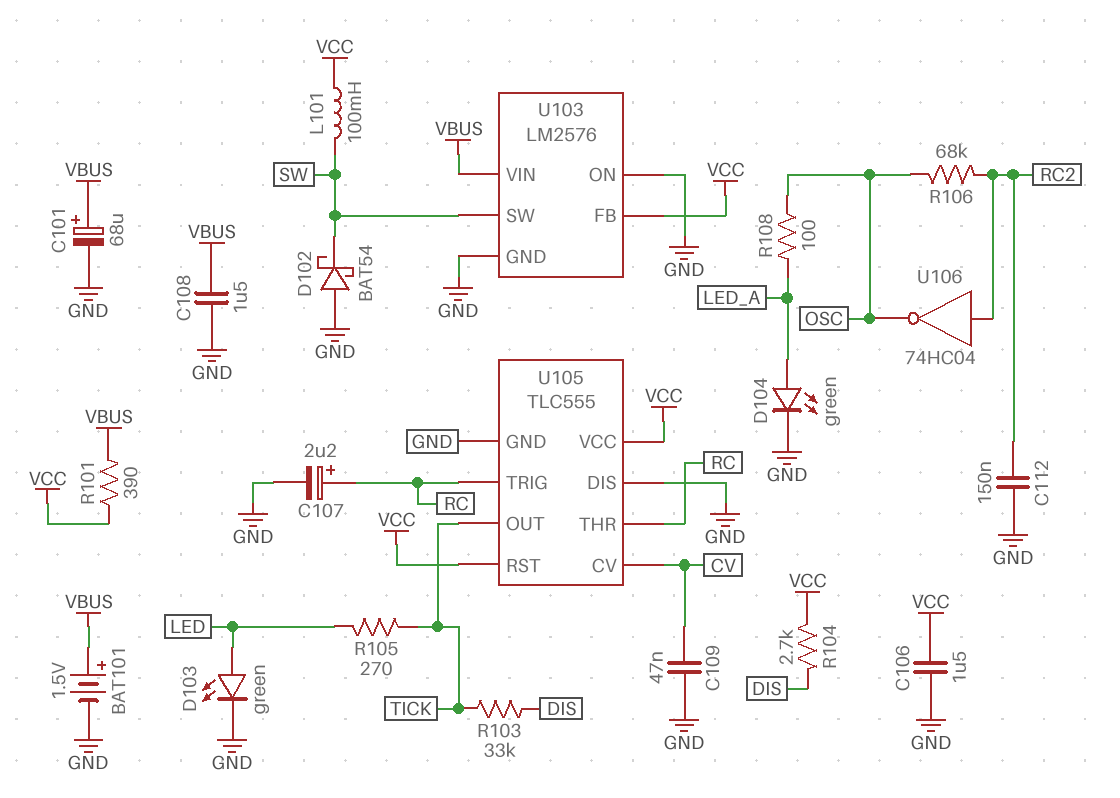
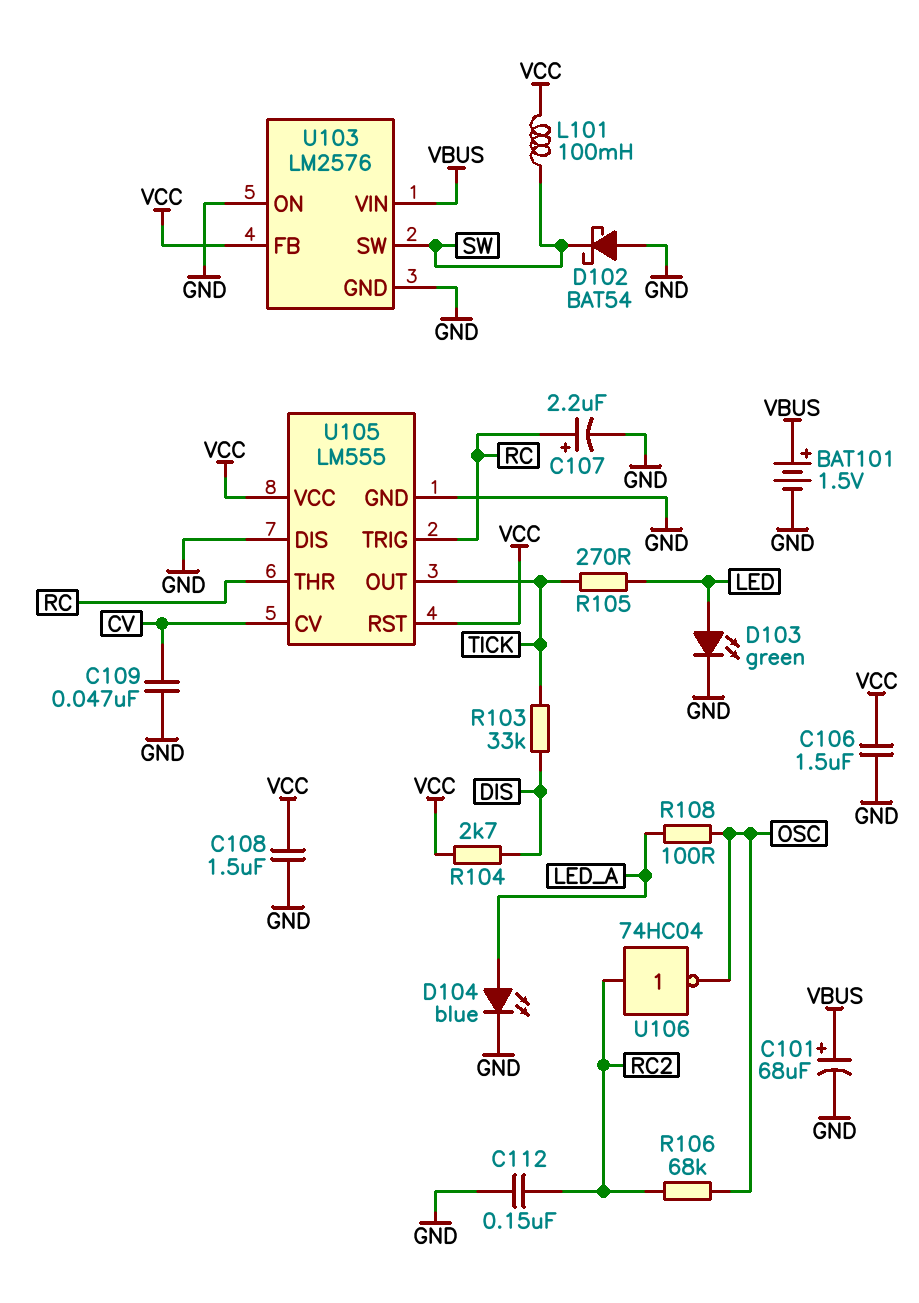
C108: 1.5uF (GND, VBUS) -> 1.5uF (GND, VCC)
D104: LED green (A LED_A, K GND) -> LED blue (A LED_A, K GND)
R101: 390 (VBUS, VCC) -> none
U105: TLC555 -> LM555

